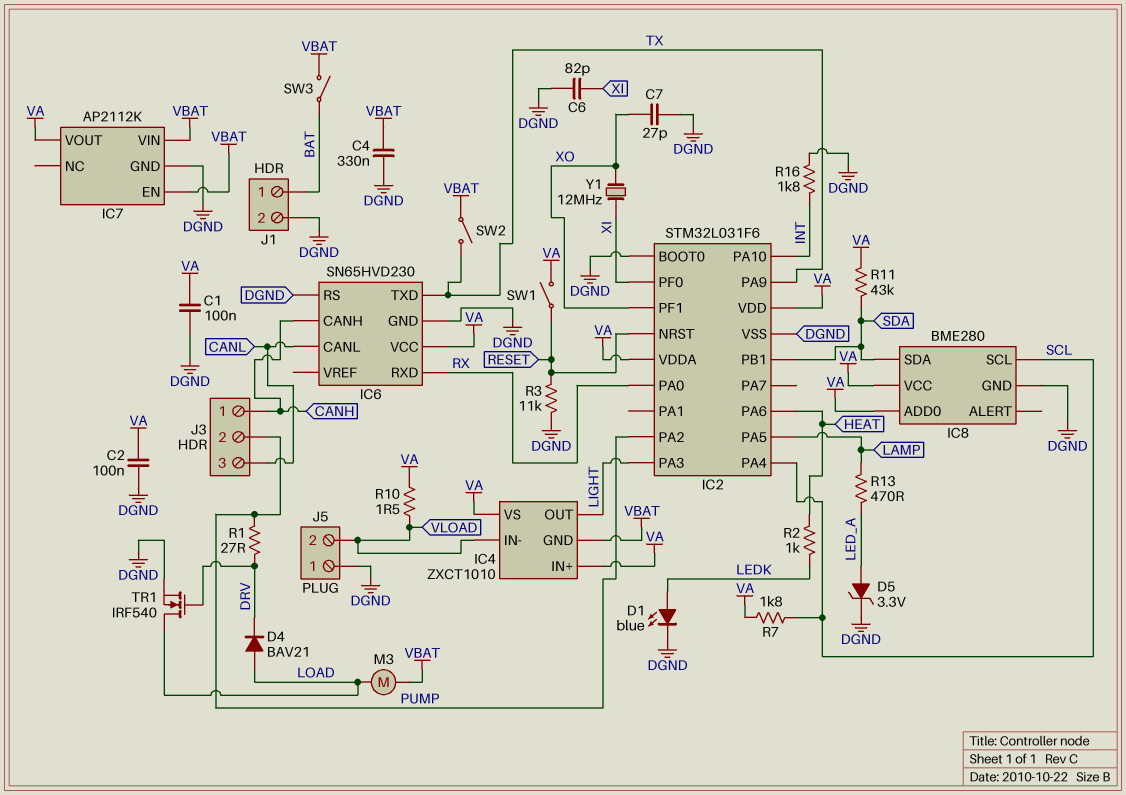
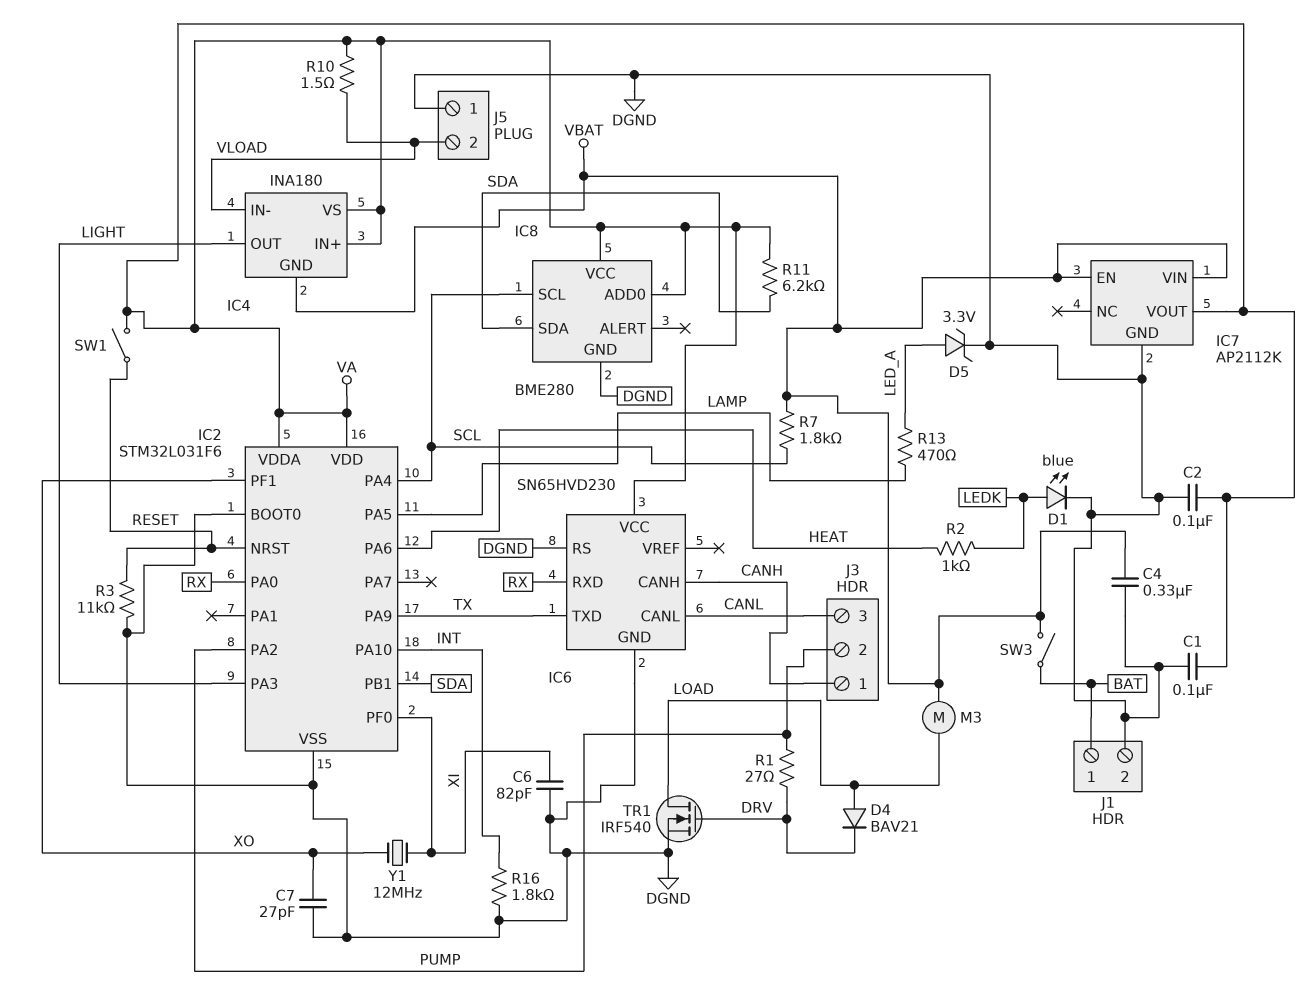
IC4: ZXCT1010 -> INA180
R7: 1.8k (SCL, VA) -> 1.8k (SCL, VBAT)
R11: 43k (SDA, VA) -> 6.2k (SDA, VA)
SW2: switch (TX, VBAT) -> none

